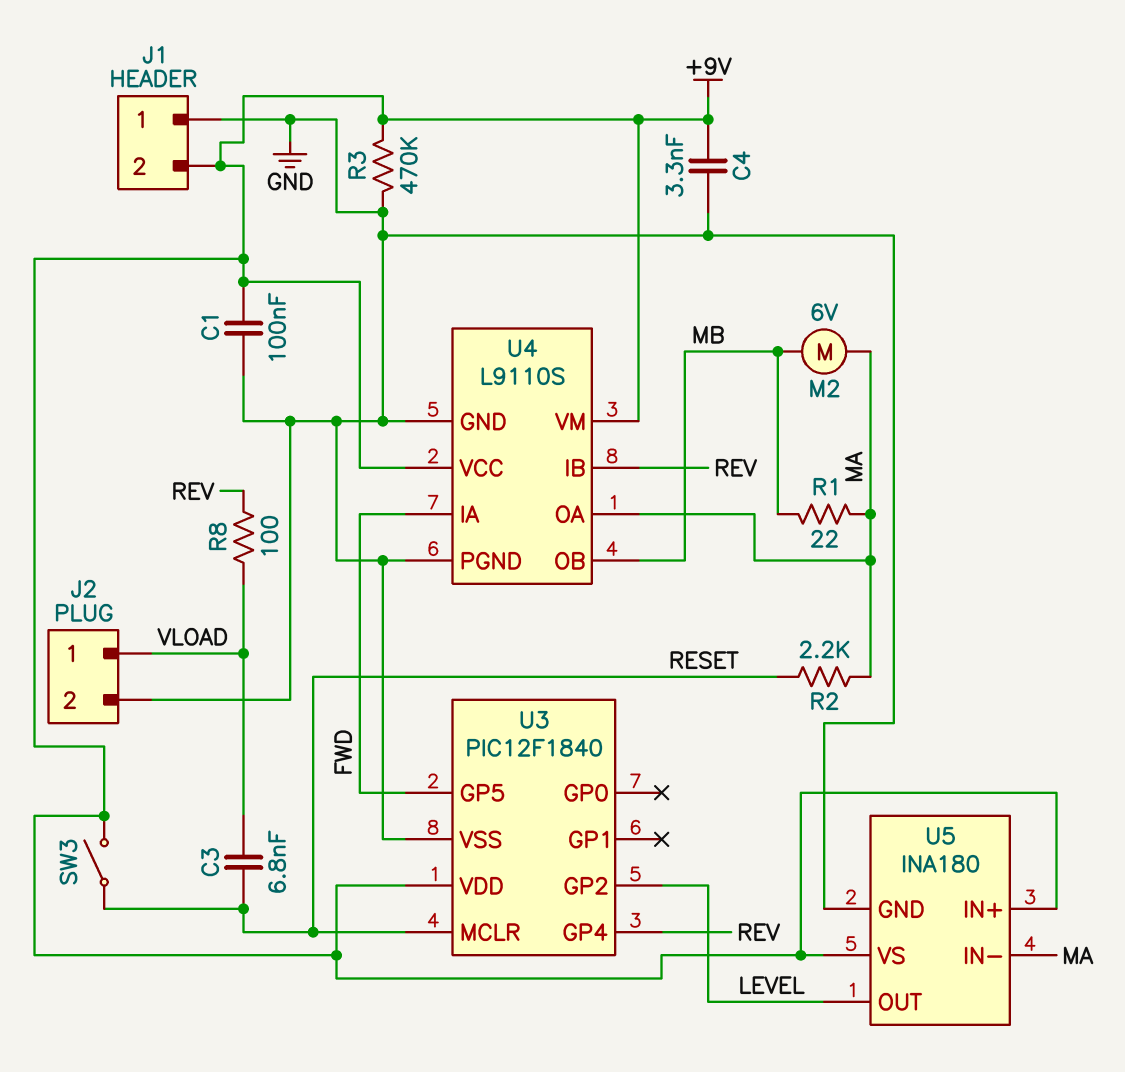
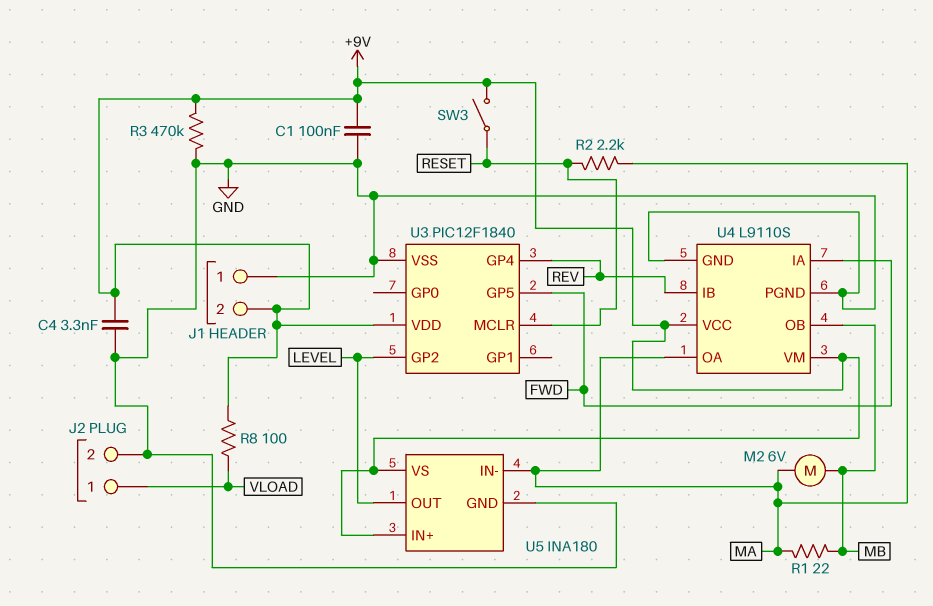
C3: 6.8nF (RESET, VLOAD) -> none
R8: 100 (REV, VLOAD) -> 100 (+9V, VLOAD)

